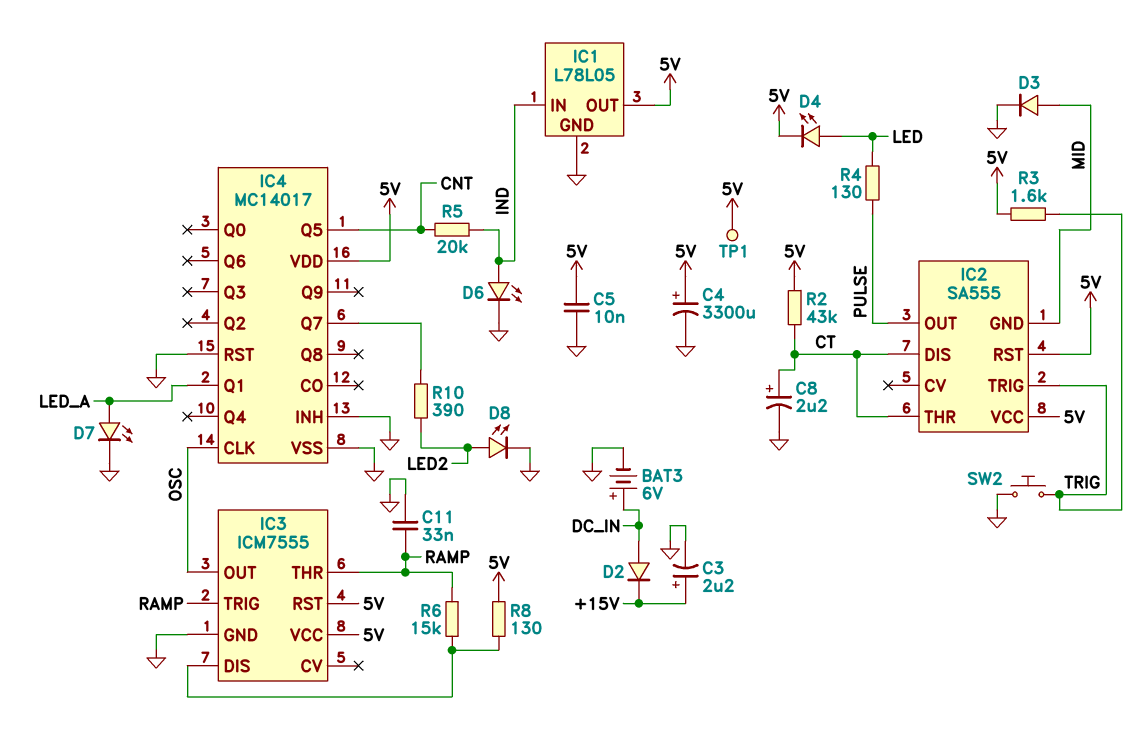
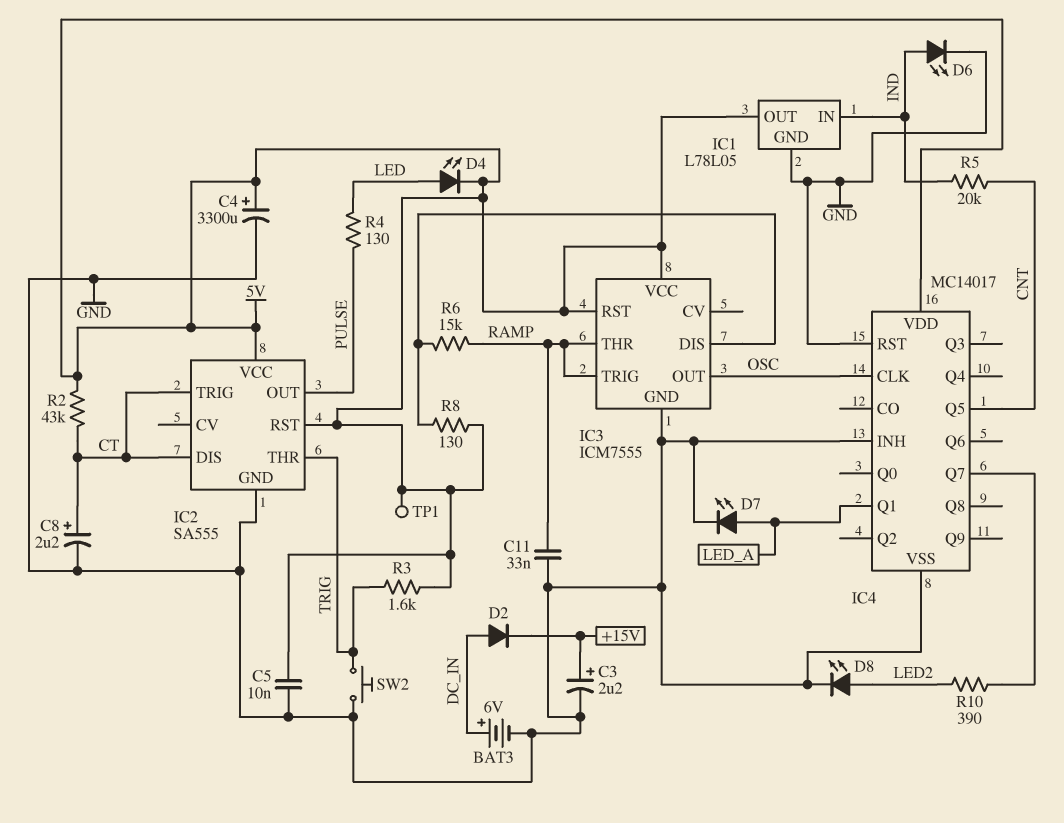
D3: diode (A MID, K GND) -> none
IC2 pin GND: MID -> GND
IC2 pin THR: CT -> TRIG
IC2 pin TRIG: TRIG -> CT

